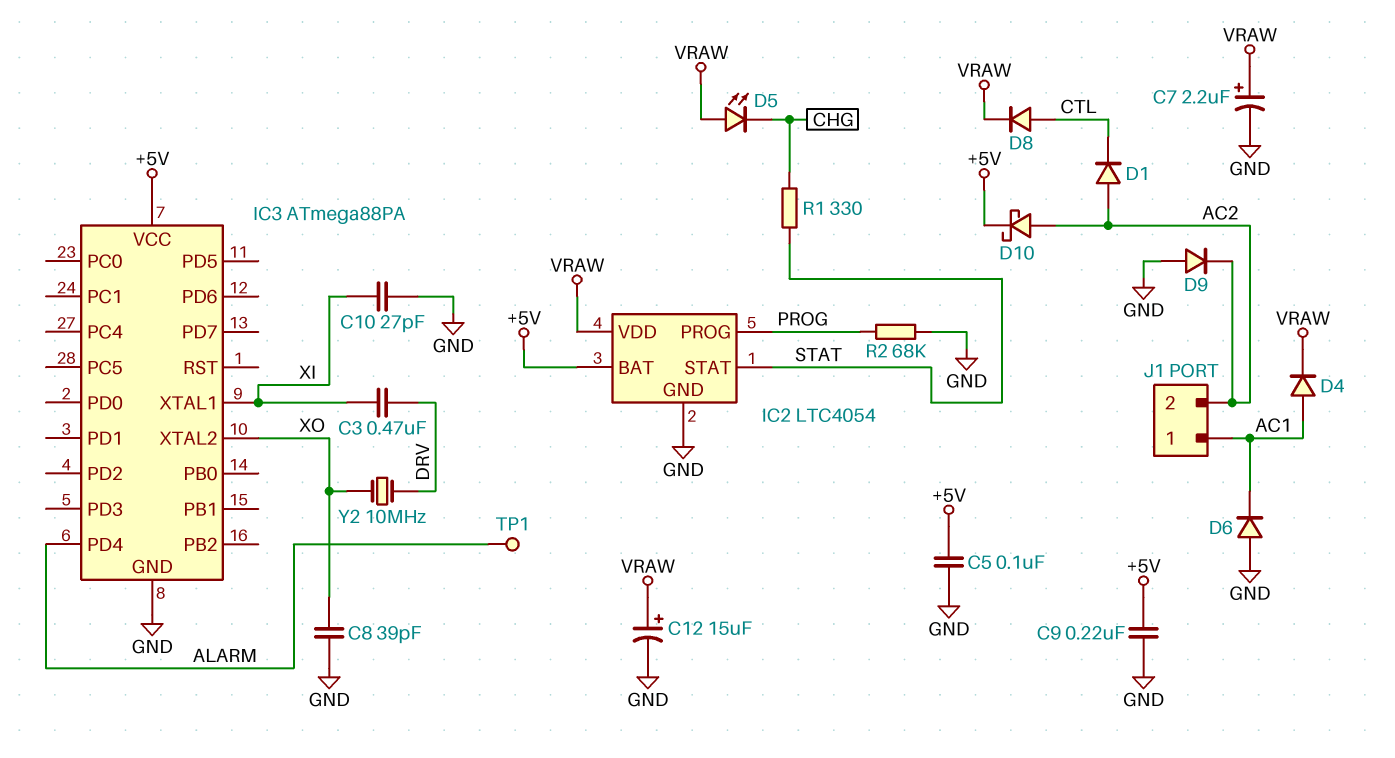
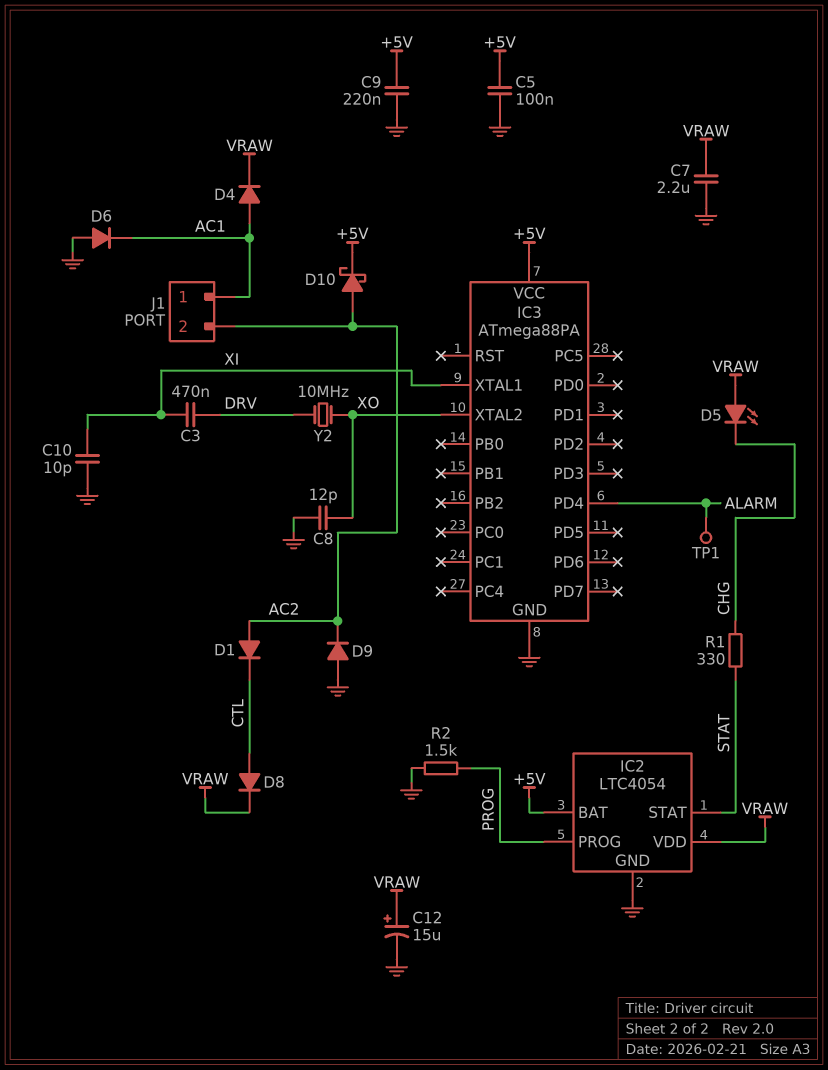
C7: 2.2uF (plus VRAW, minus GND) -> 2.2uF (GND, VRAW)
C8: 39pF (GND, XO) -> 12pF (GND, XO)
C10: 27pF (GND, XI) -> 10pF (GND, XI)
R2: 68k (GND, PROG) -> 1.5k (GND, PROG)

